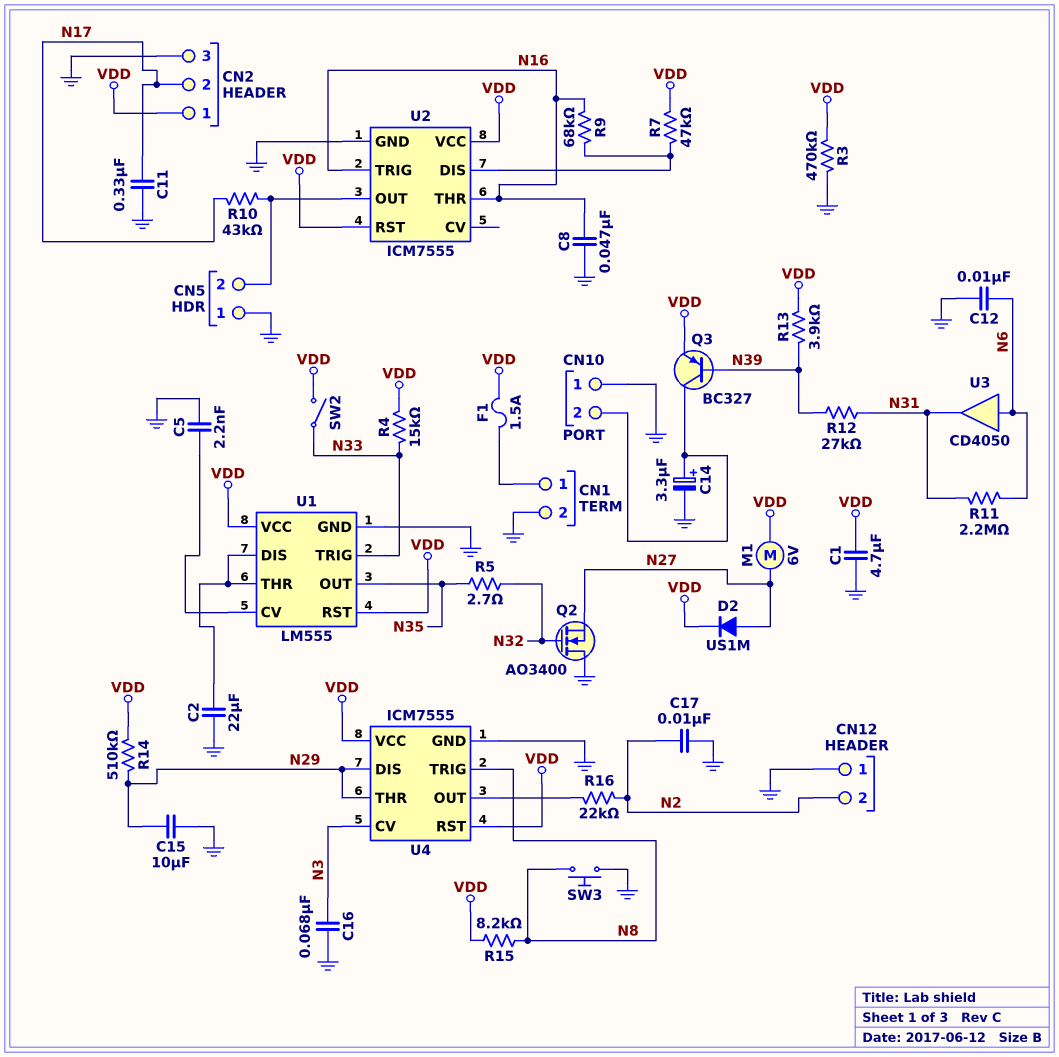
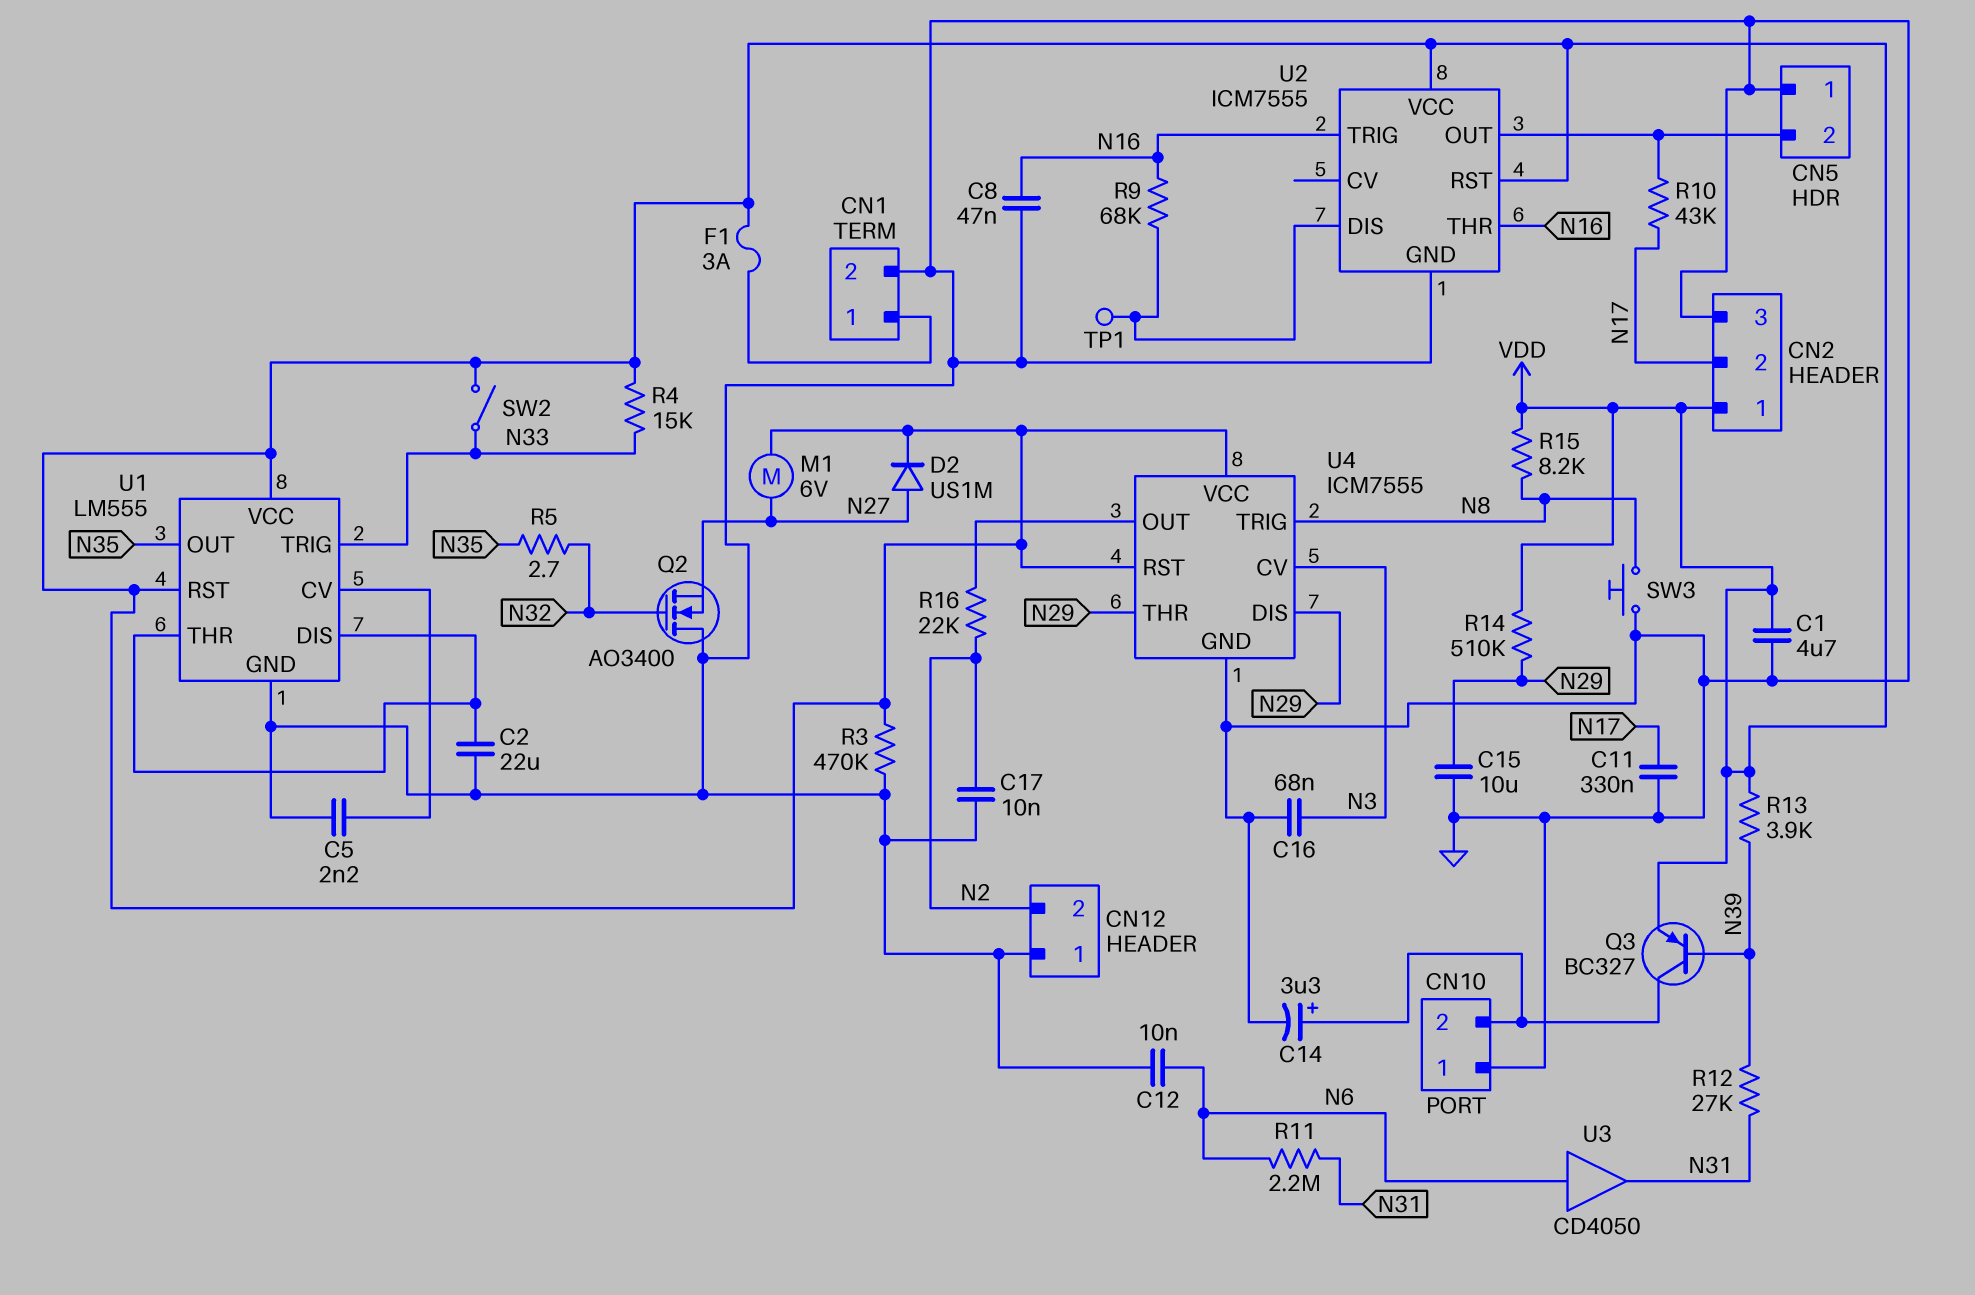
F1: 1.5A (CN1/1, VDD) -> 3A (CN1/1, VDD)
R7: 47k (U2/DIS, VDD) -> none
TP1: none -> test point (U2/DIS)

